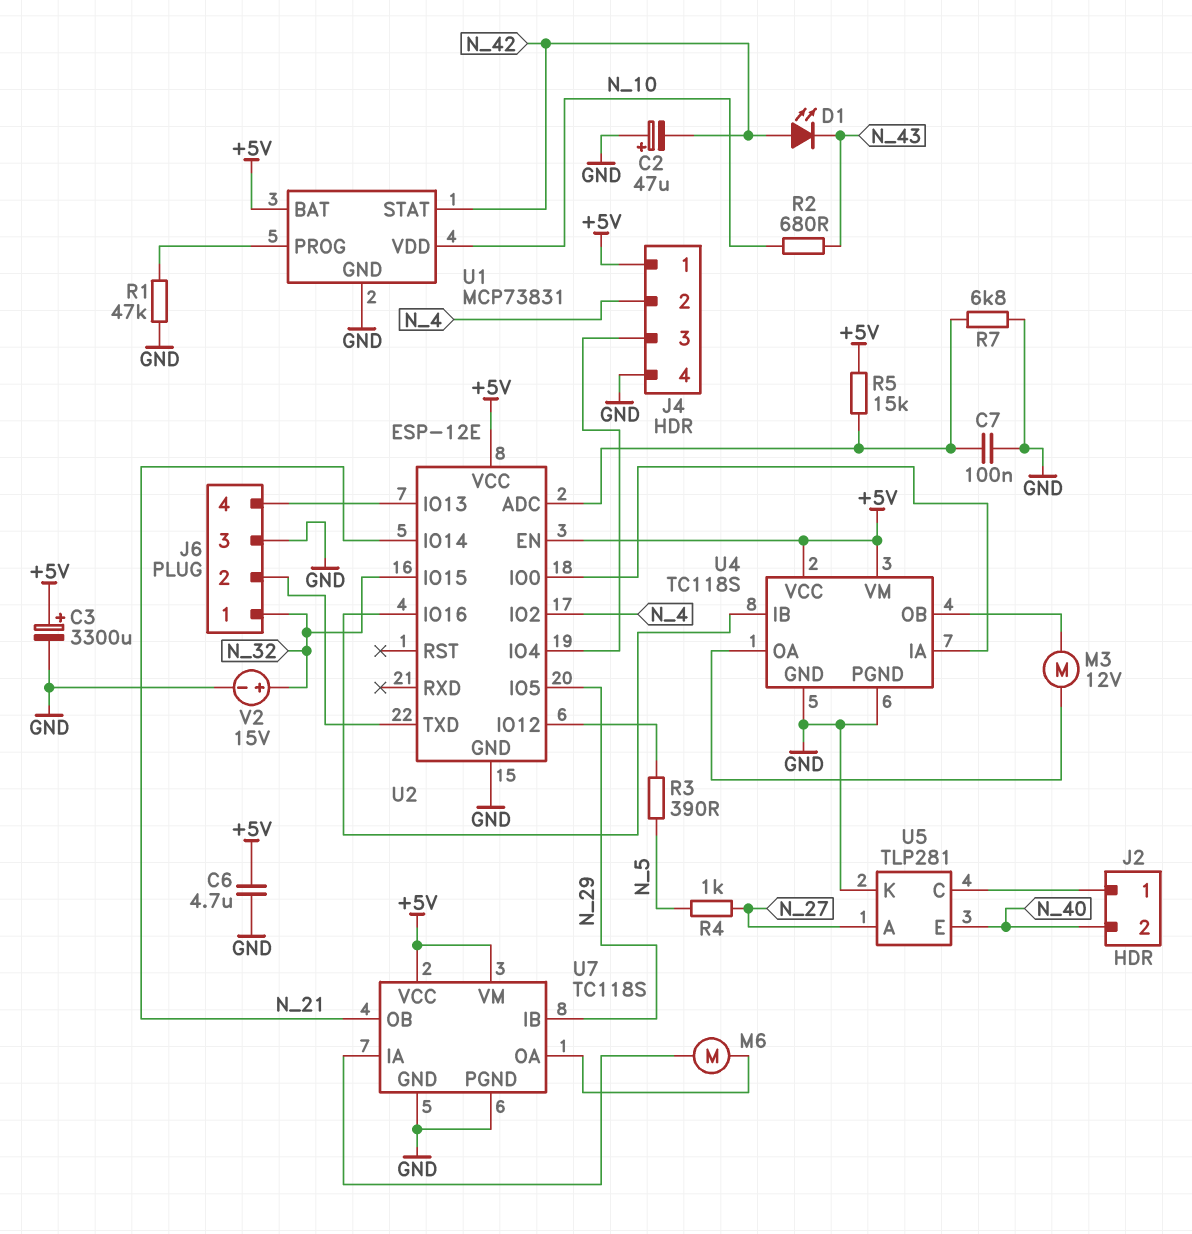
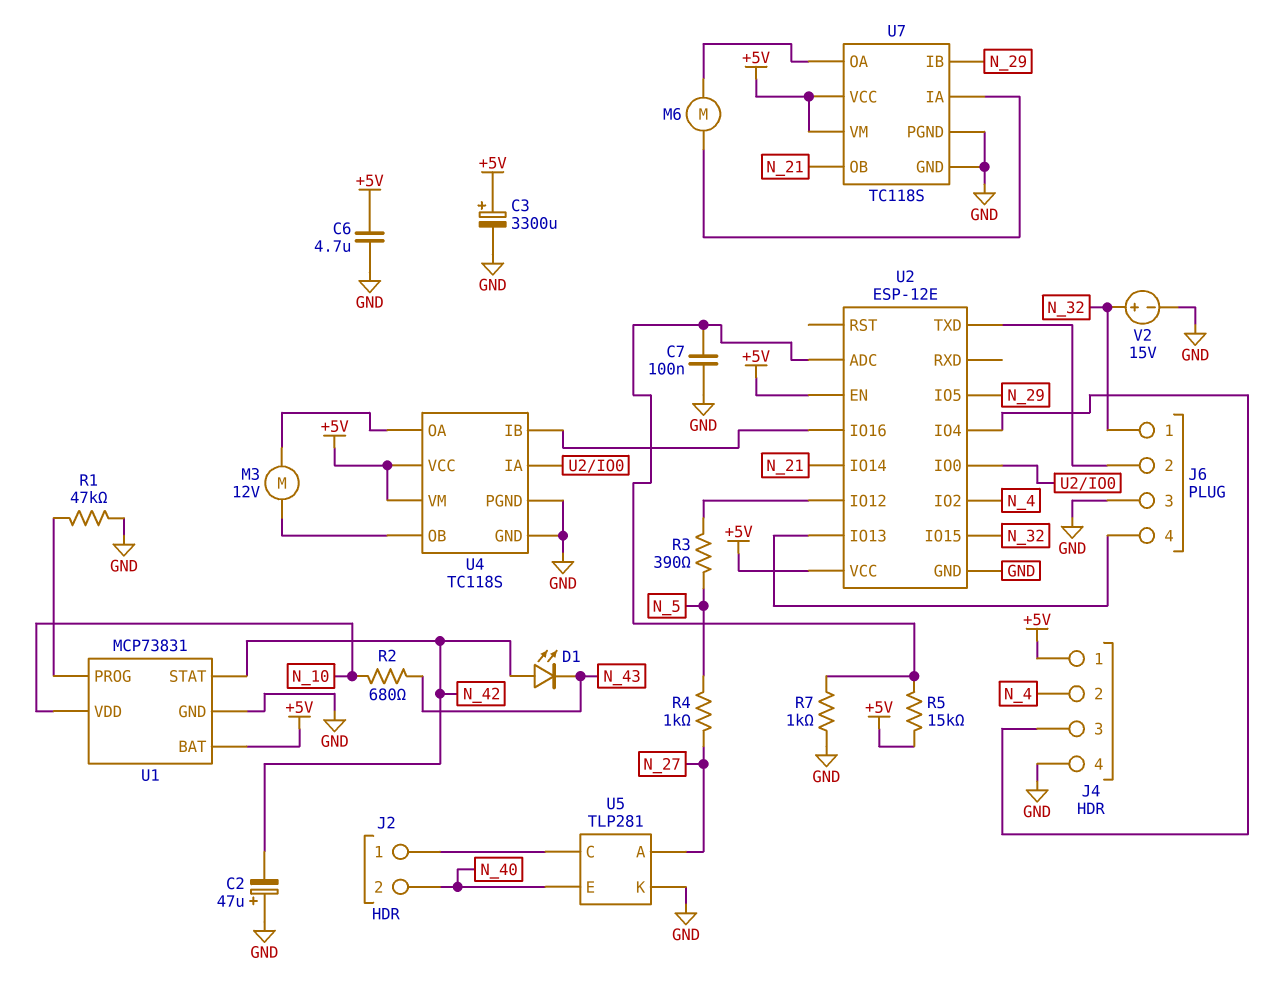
R7: 6.8k (GND, U2/ADC) -> 1k (GND, U2/ADC)

